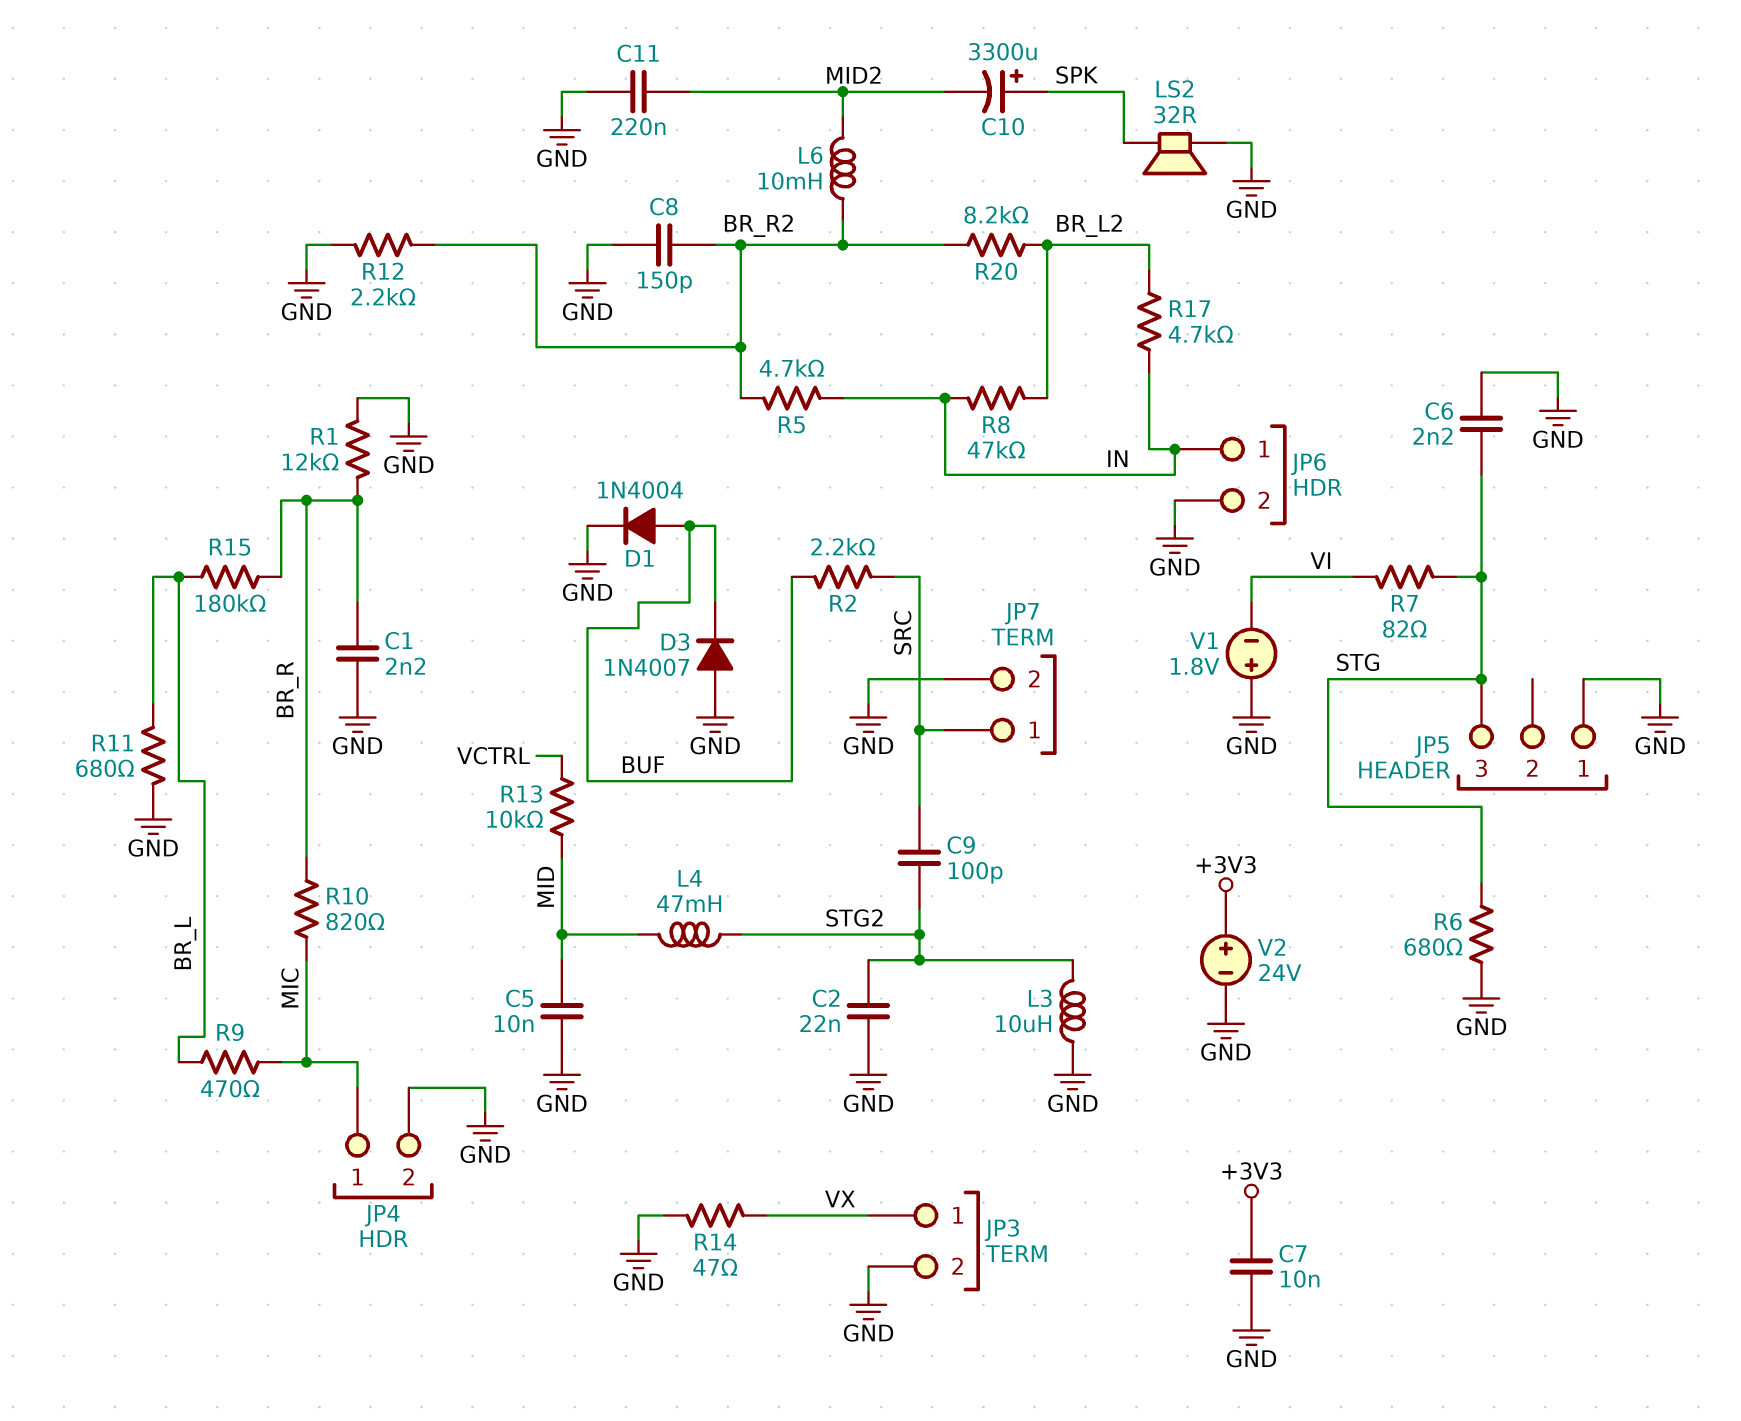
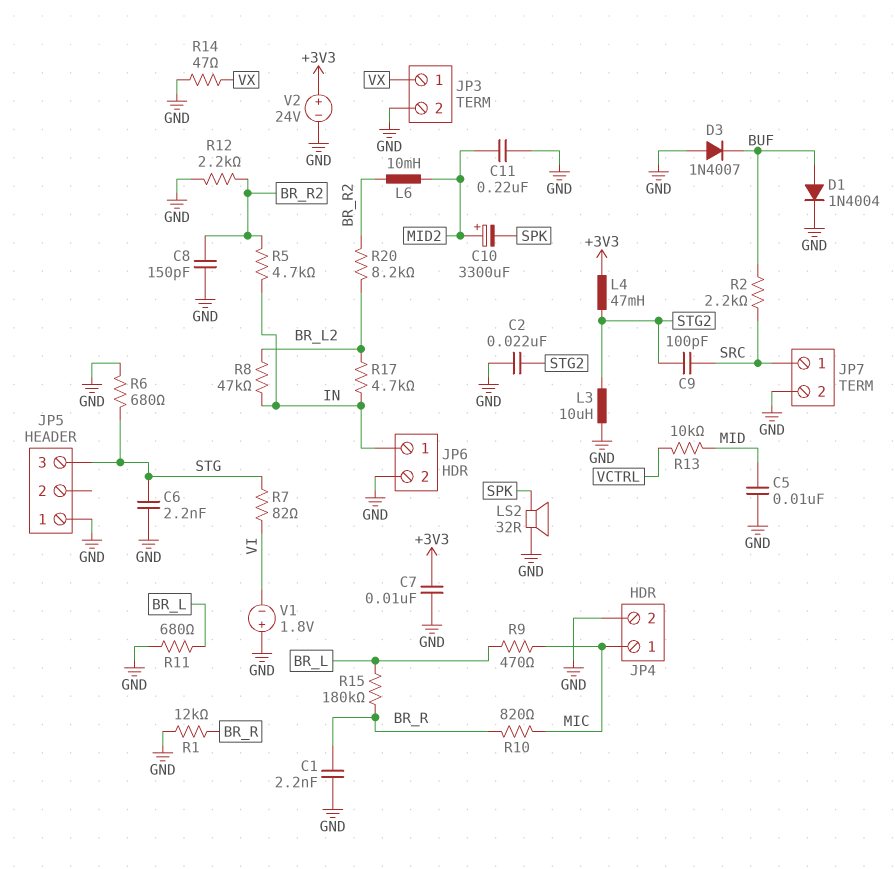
C10: 3300uF (plus SPK, minus MID2) -> 3300uF (plus MID2, minus SPK)
L4: 47mH (MID, STG2) -> 47mH (+3V3, STG2)

